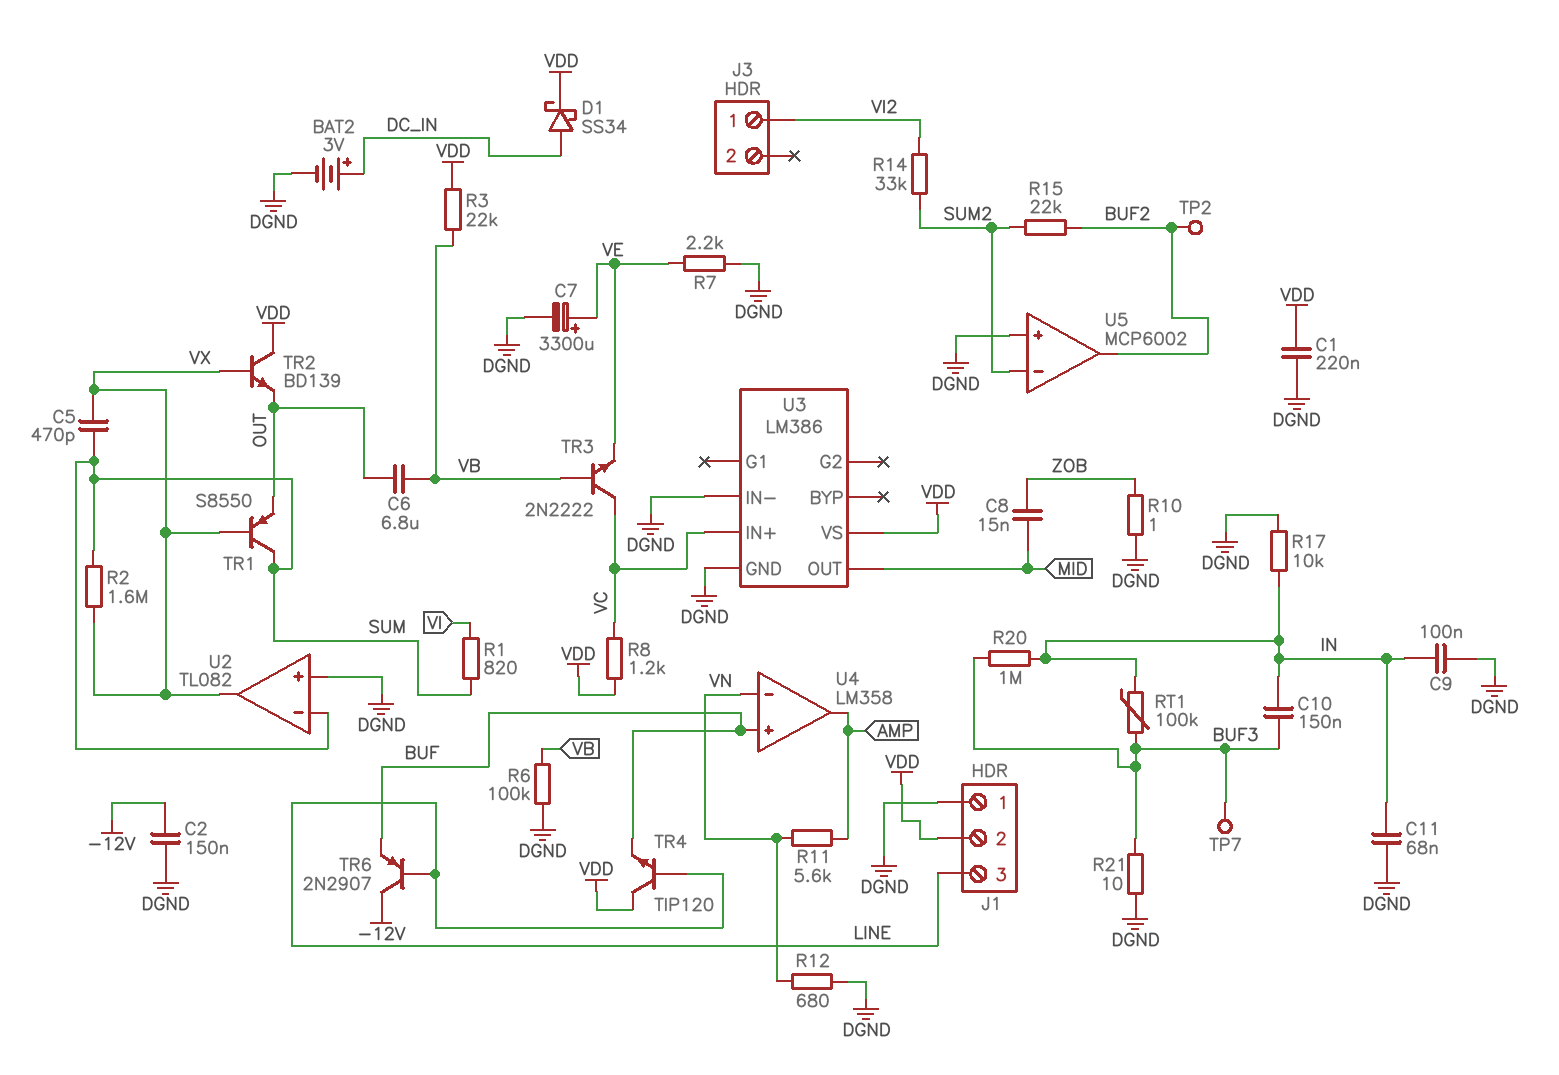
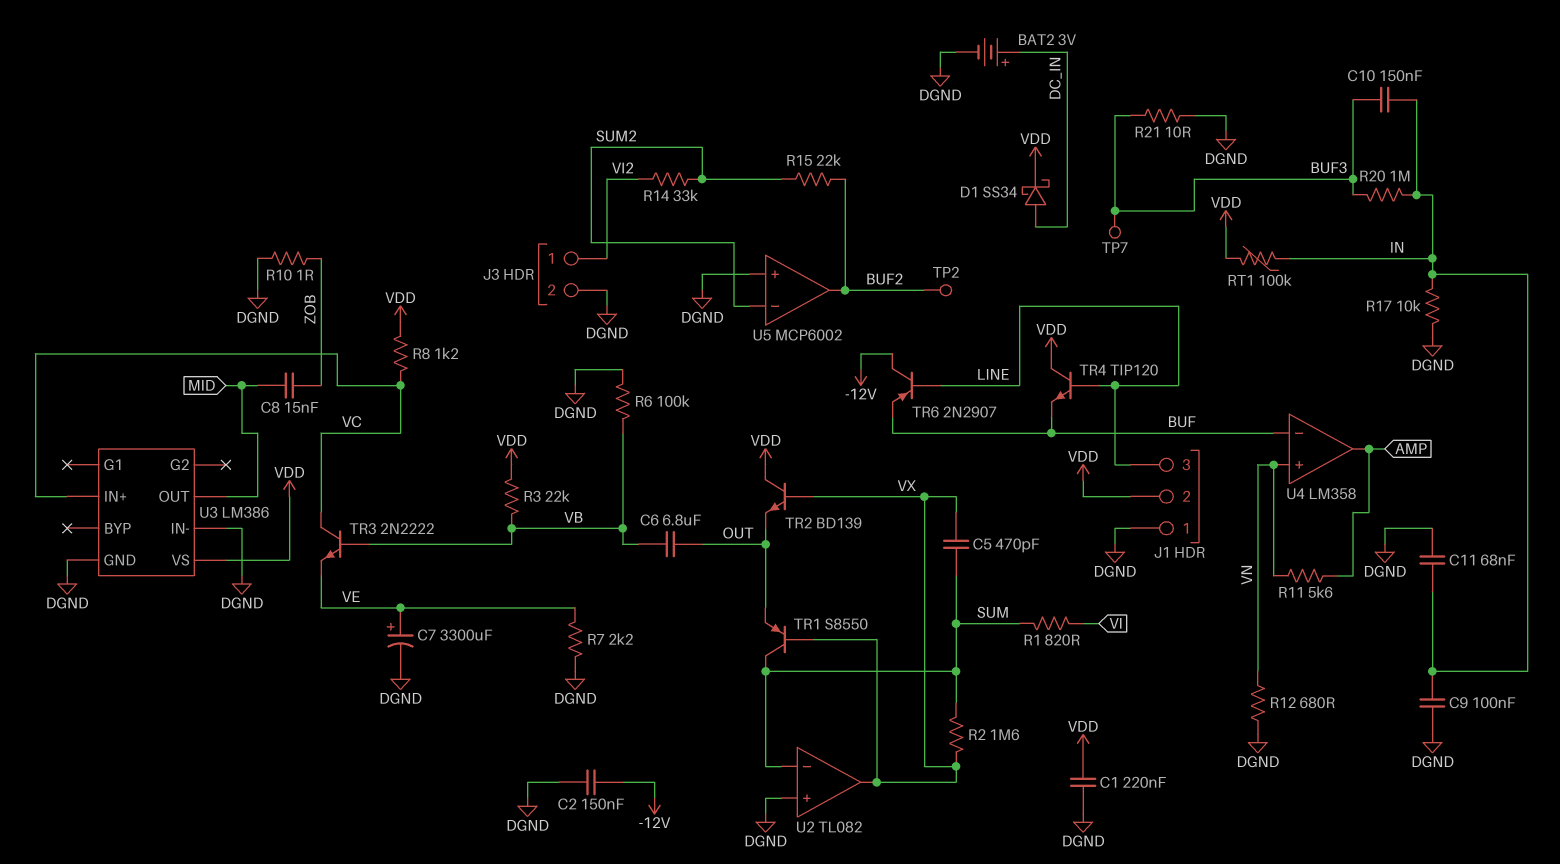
J3 pin 2: none -> DGND
RT1: 100k (BUF3, IN) -> 100k (IN, VDD)
U4 pin in+: BUF -> VN
U4 pin in-: VN -> BUF

